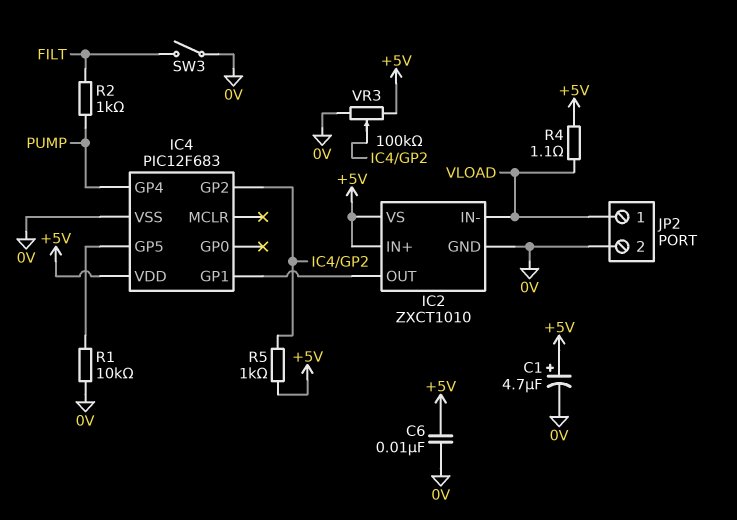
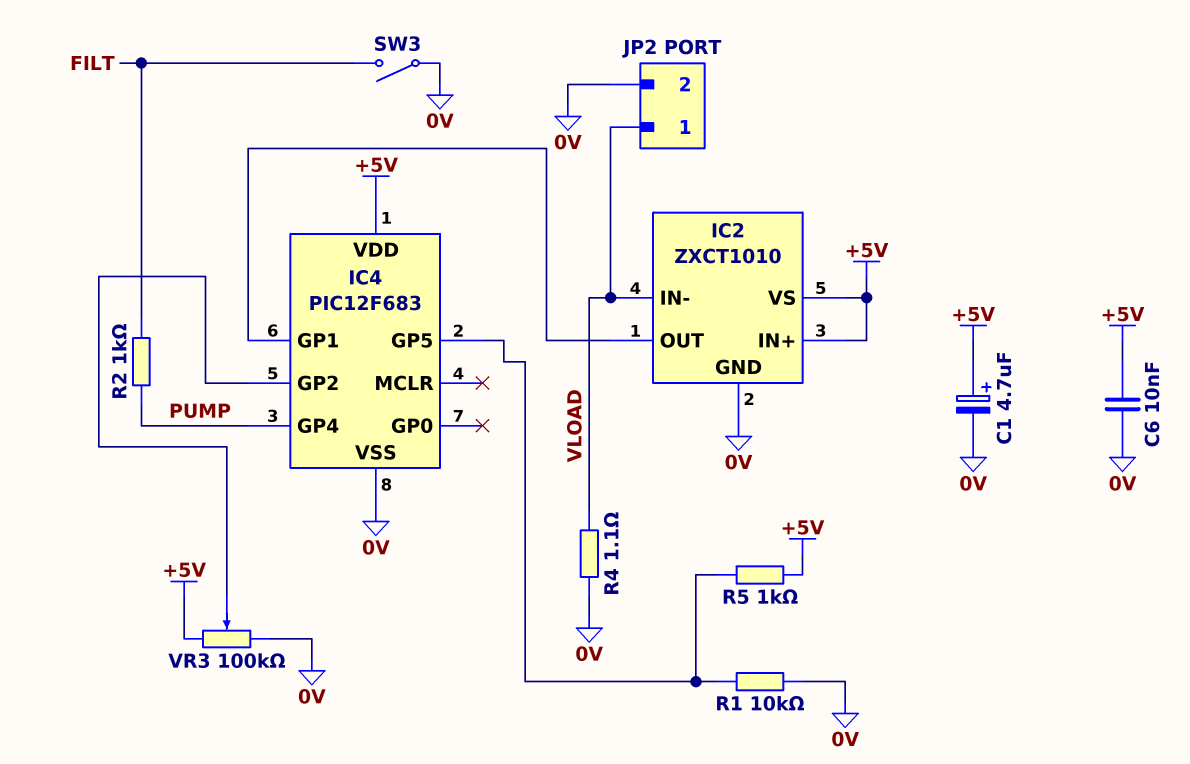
R4: 1.1 (+5V, VLOAD) -> 1.1 (0V, VLOAD)
R5: 1k (+5V, IC4/GP2) -> 1k (+5V, IC4/GP5)

